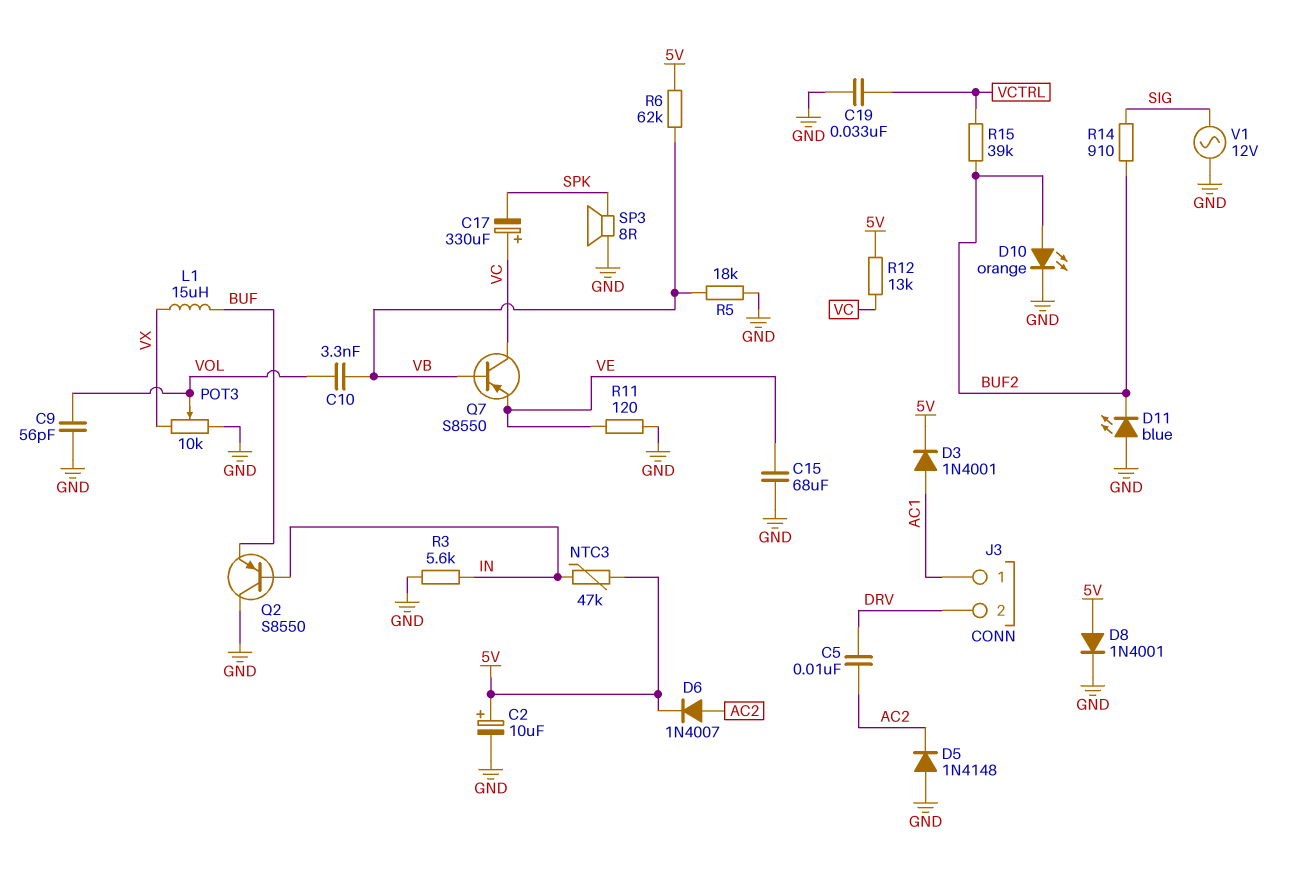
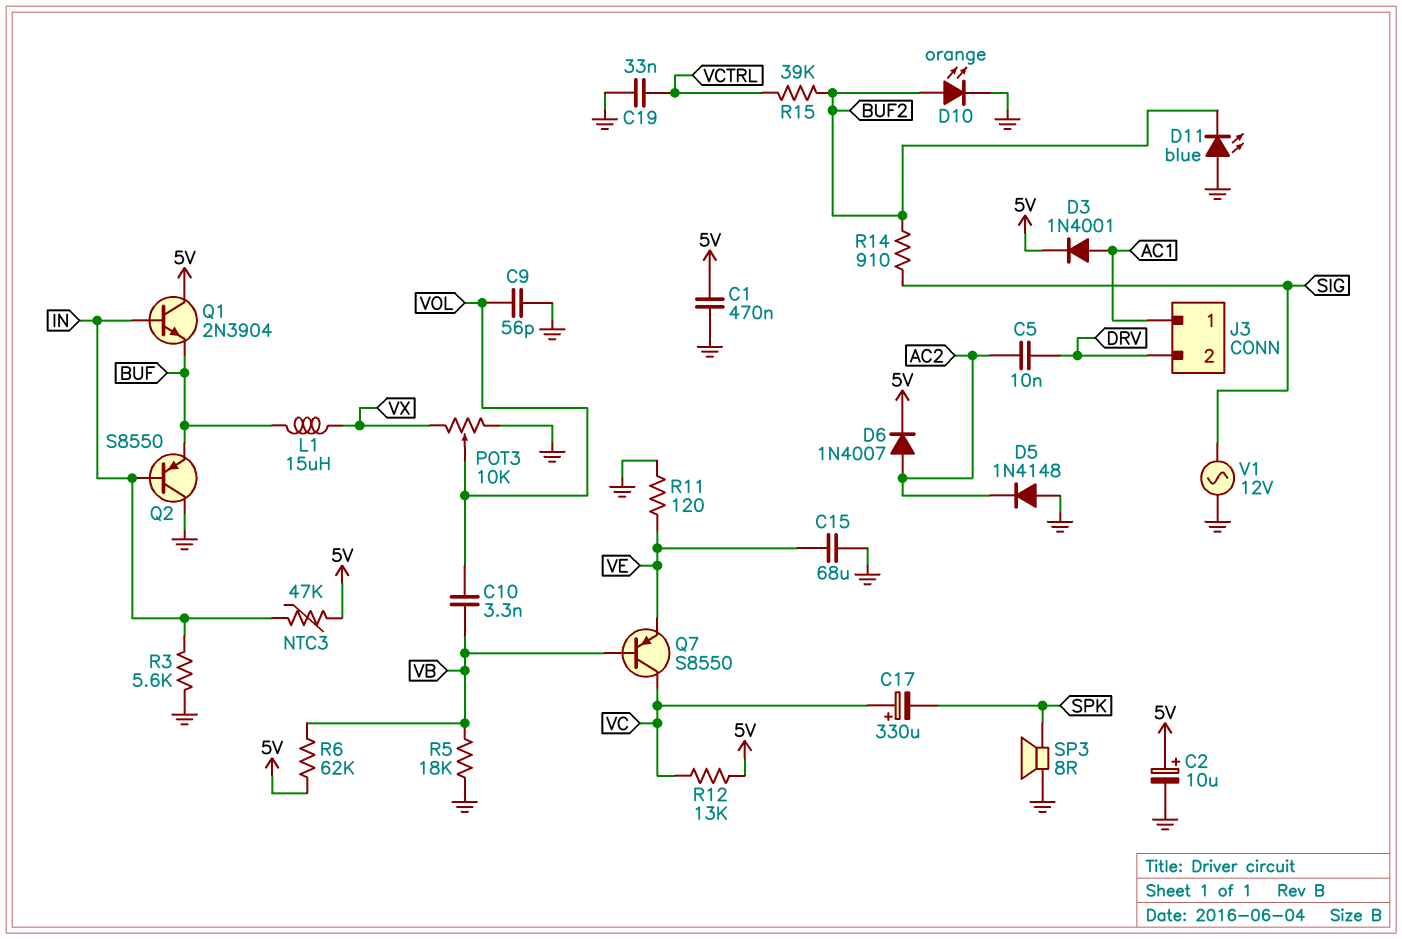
C1: none -> 470nF (5V, GND)
D8: diode 1N4001 (A 5V, K GND) -> none
Q1: none -> NPN 2N3904 (B IN, C 5V, E BUF)

